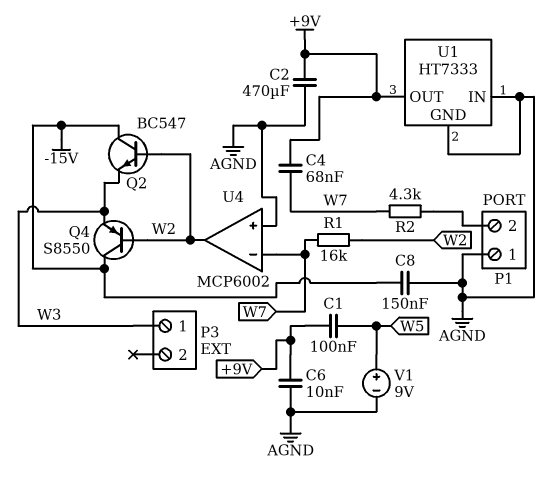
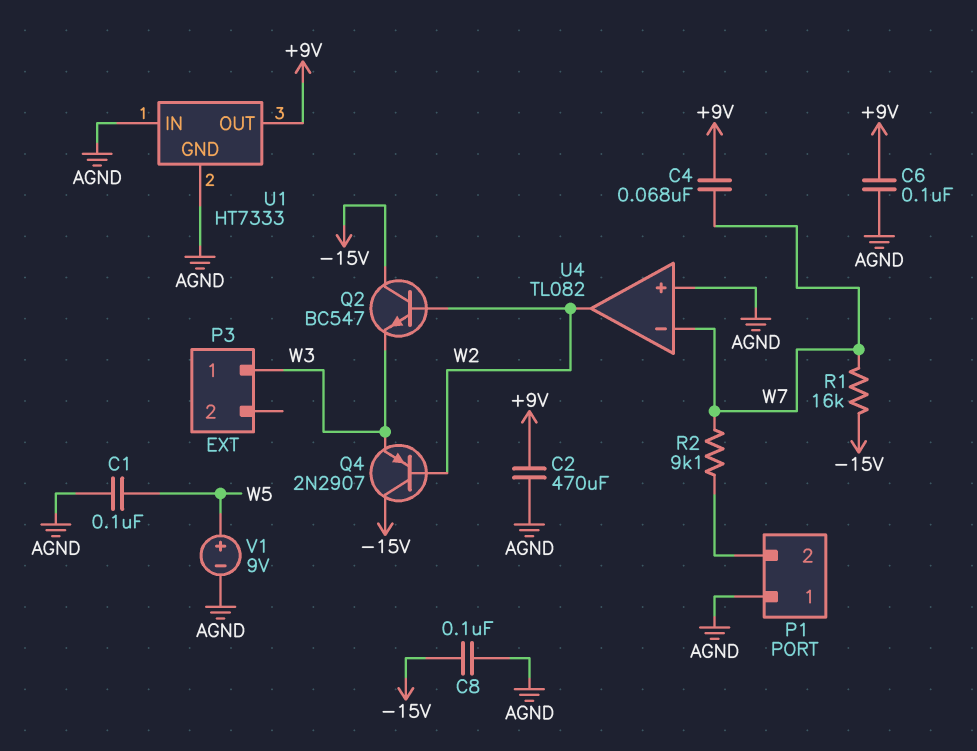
C1: 100nF (+9V, W5) -> 100nF (AGND, W5)
C6: 10nF (+9V, AGND) -> 100nF (+9V, AGND)
C8: 150nF (-15V, AGND) -> 100nF (-15V, AGND)
Q4: PNP S8550 (B W2, C -15V, E W3) -> PNP 2N2907 (B W2, C -15V, E W3)
R1: 16k (W2, W7) -> 16k (-15V, W7)
R2: 4.3k (P1/2, W7) -> 9.1k (P1/2, W7)
U4: MCP6002 -> TL082

